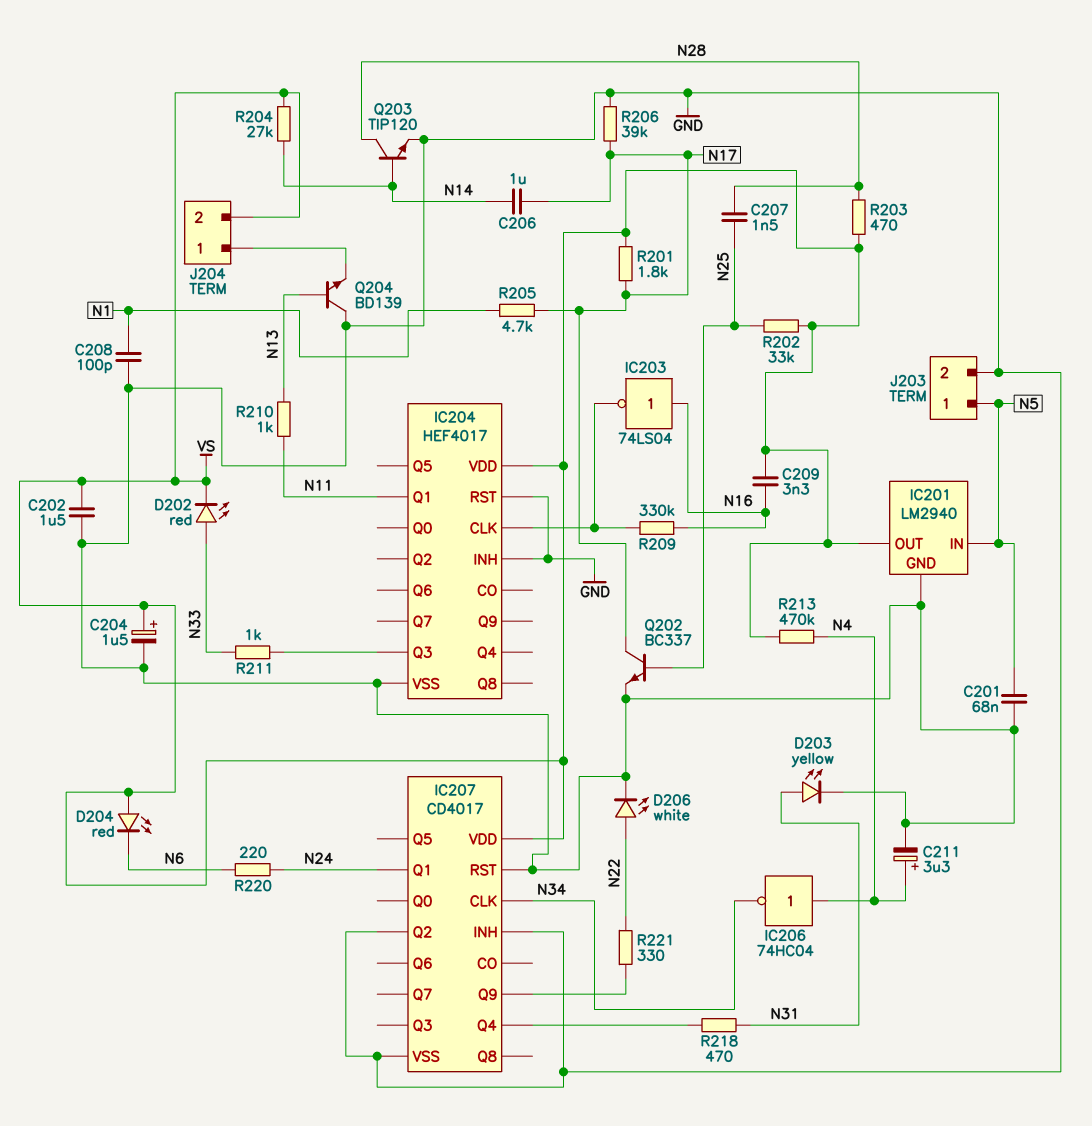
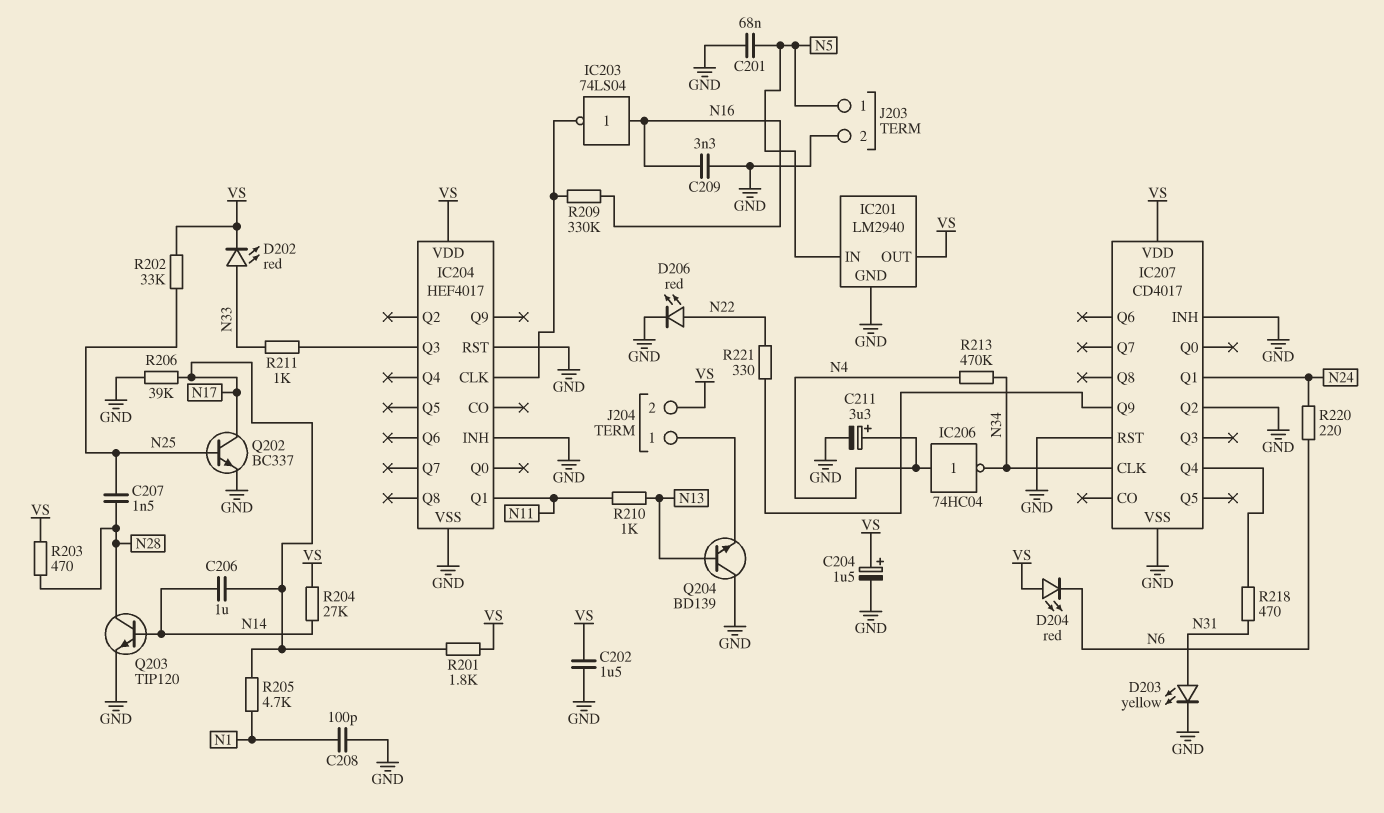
C209: 3.3nF (N16, VS) -> 3.3nF (GND, N16)
D206: LED white (A N22, K GND) -> LED red (A N22, K GND)
R213: 470k (N4, VS) -> 470k (N4, N34)

